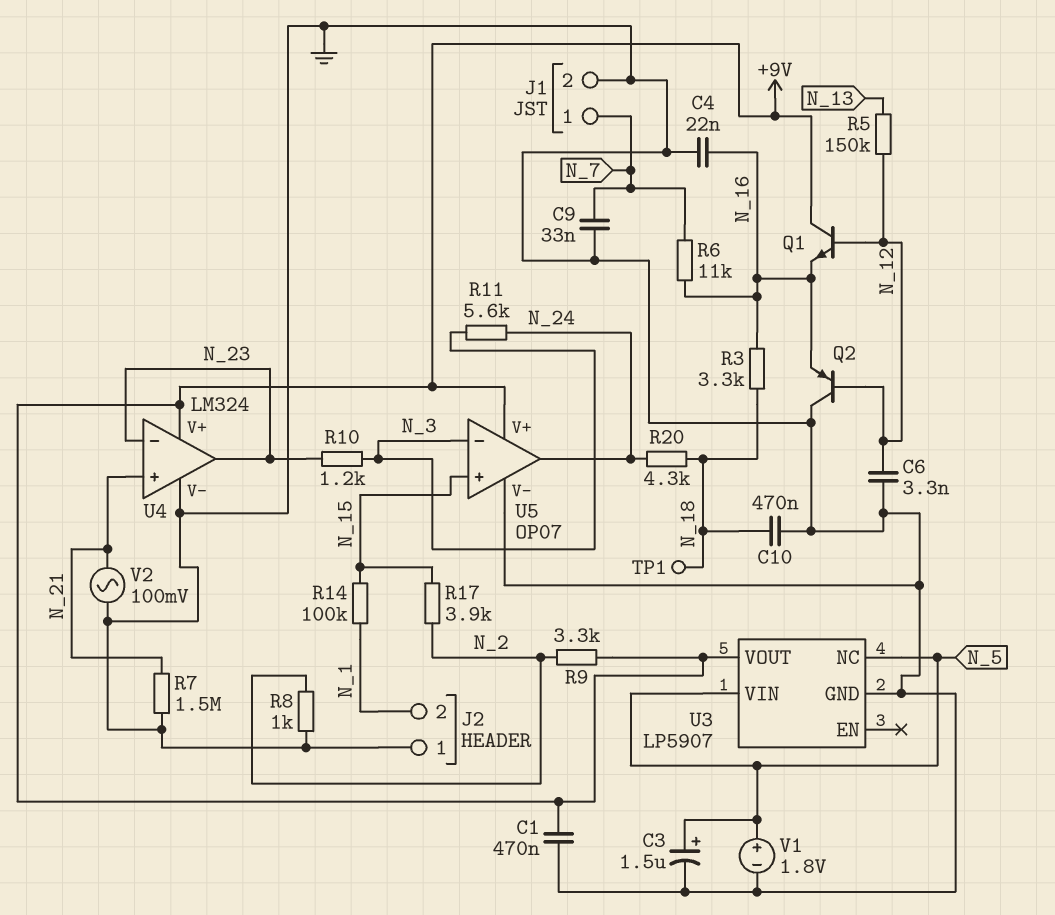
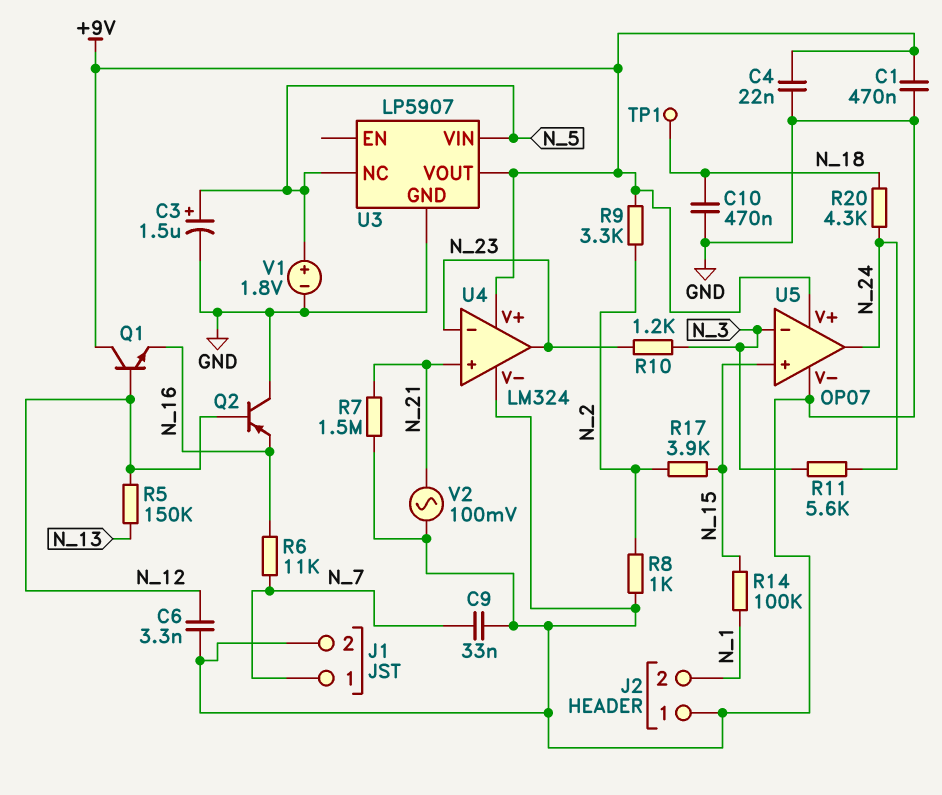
C4: 22nF (GND, N_16) -> 22nF (+9V, GND)
R3: 3.3k (N_16, N_18) -> none

